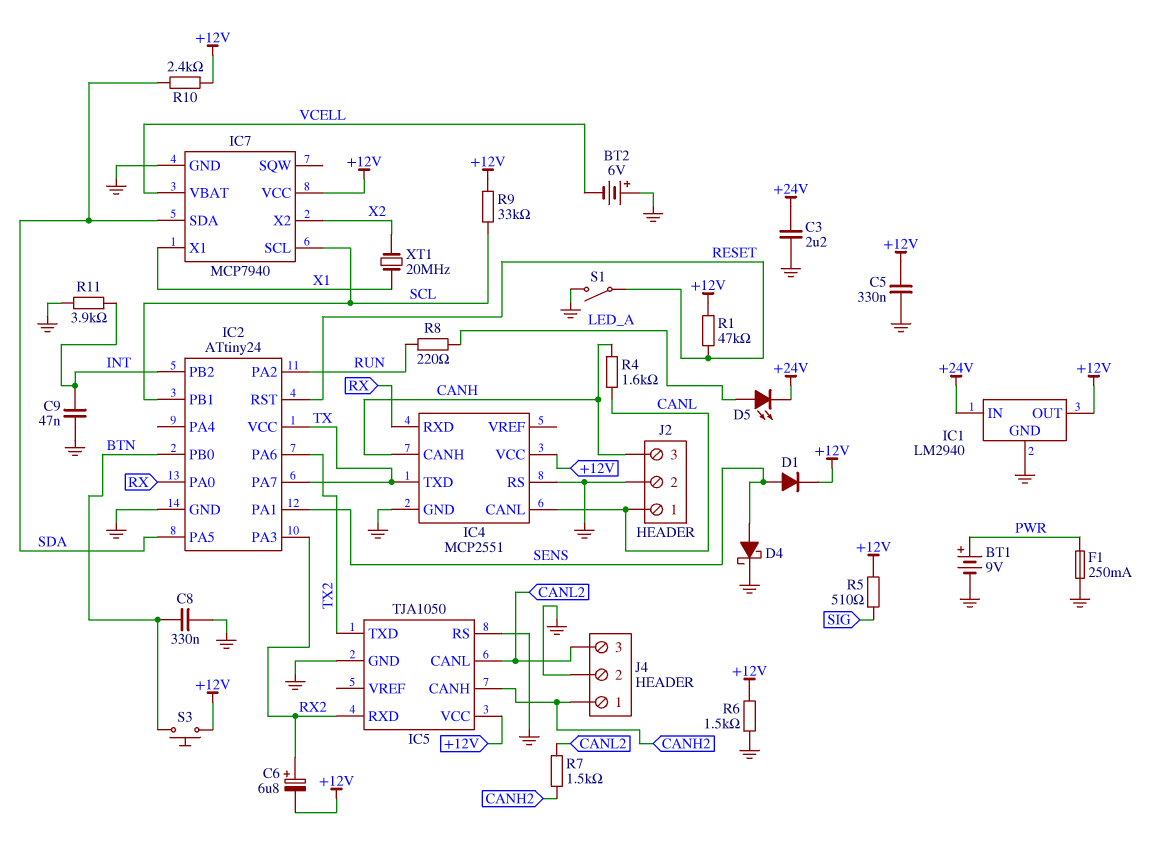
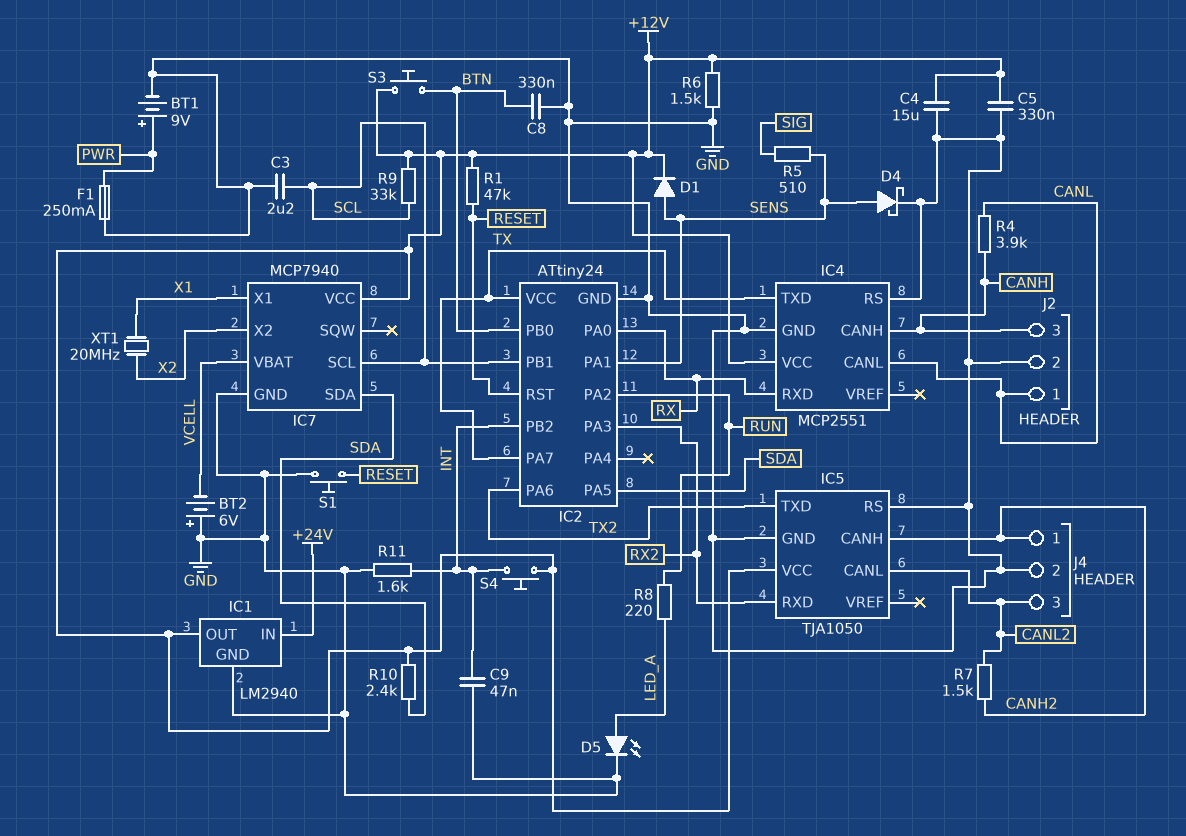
C3: 2.2uF (+24V, GND) -> 2.2uF (GND, SCL)
C4: none -> 15uF (+12V, GND)
C6: 6.8uF (plus RX2, minus +12V) -> none
D5: LED (A LED_A, K +24V) -> LED (A LED_A, K GND)
R4: 1.6k (CANH, CANL) -> 3.9k (CANH, CANL)
R5: 510 (+12V, SIG) -> 510 (SENS, SIG)
R11: 3.9k (GND, INT) -> 1.6k (GND, INT)
S1: switch (GND, RESET) -> button (GND, RESET)
S4: none -> button (+12V, INT)

